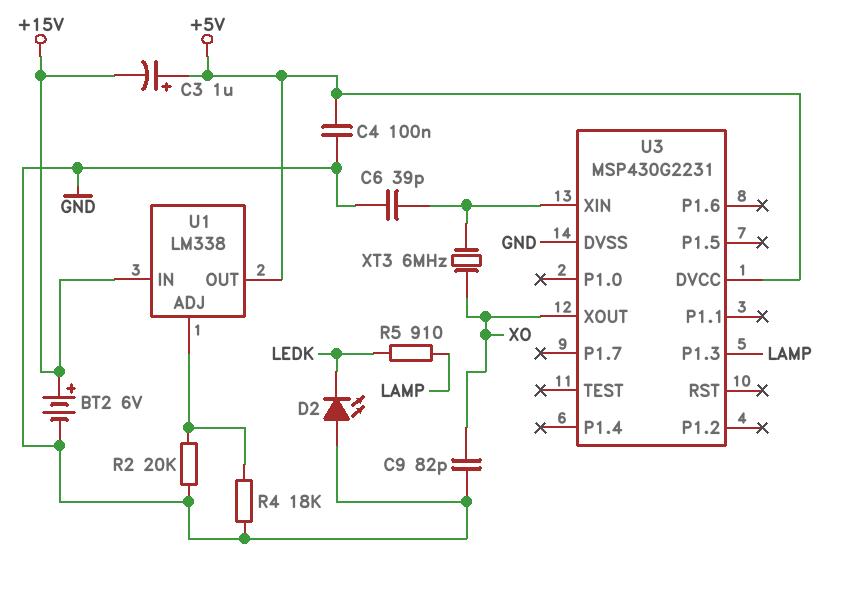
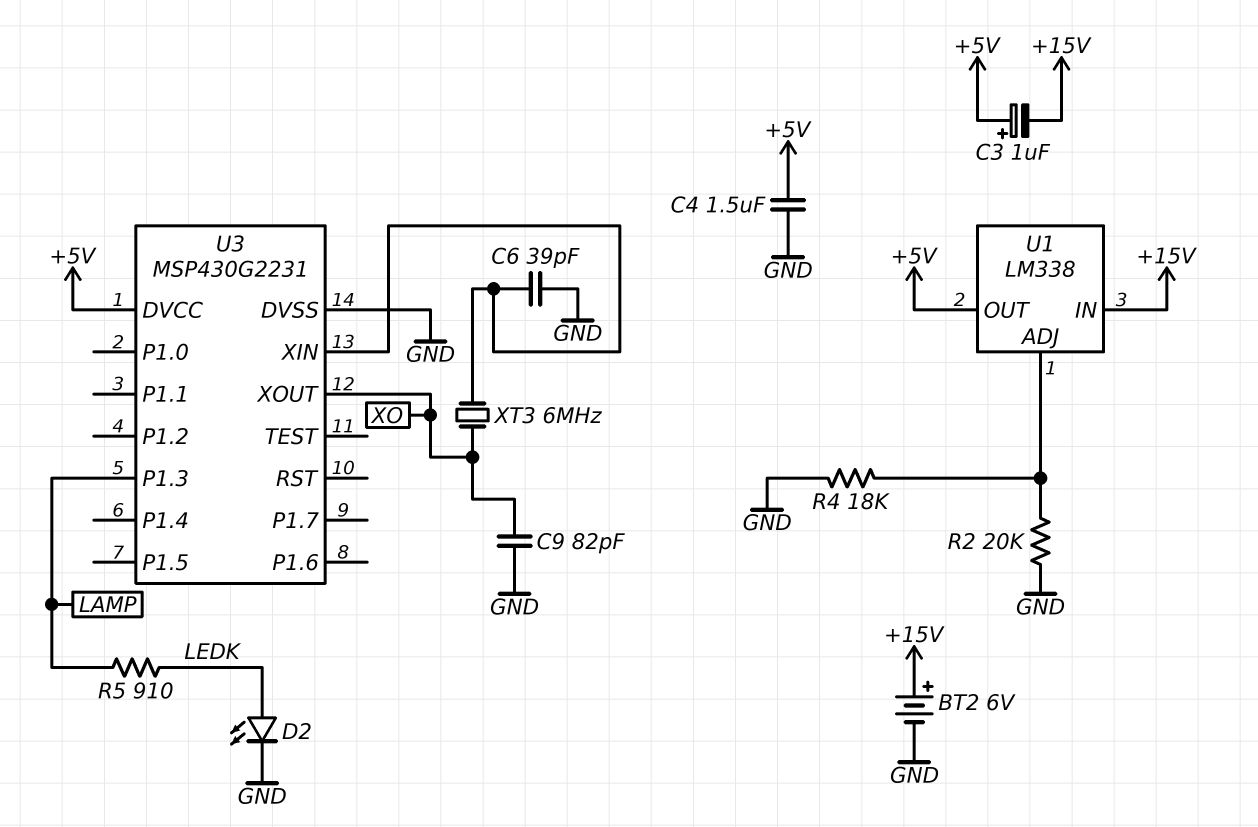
C4: 100nF (+5V, GND) -> 1.5uF (+5V, GND)
D2: LED (A GND, K LEDK) -> LED (A LEDK, K GND)

